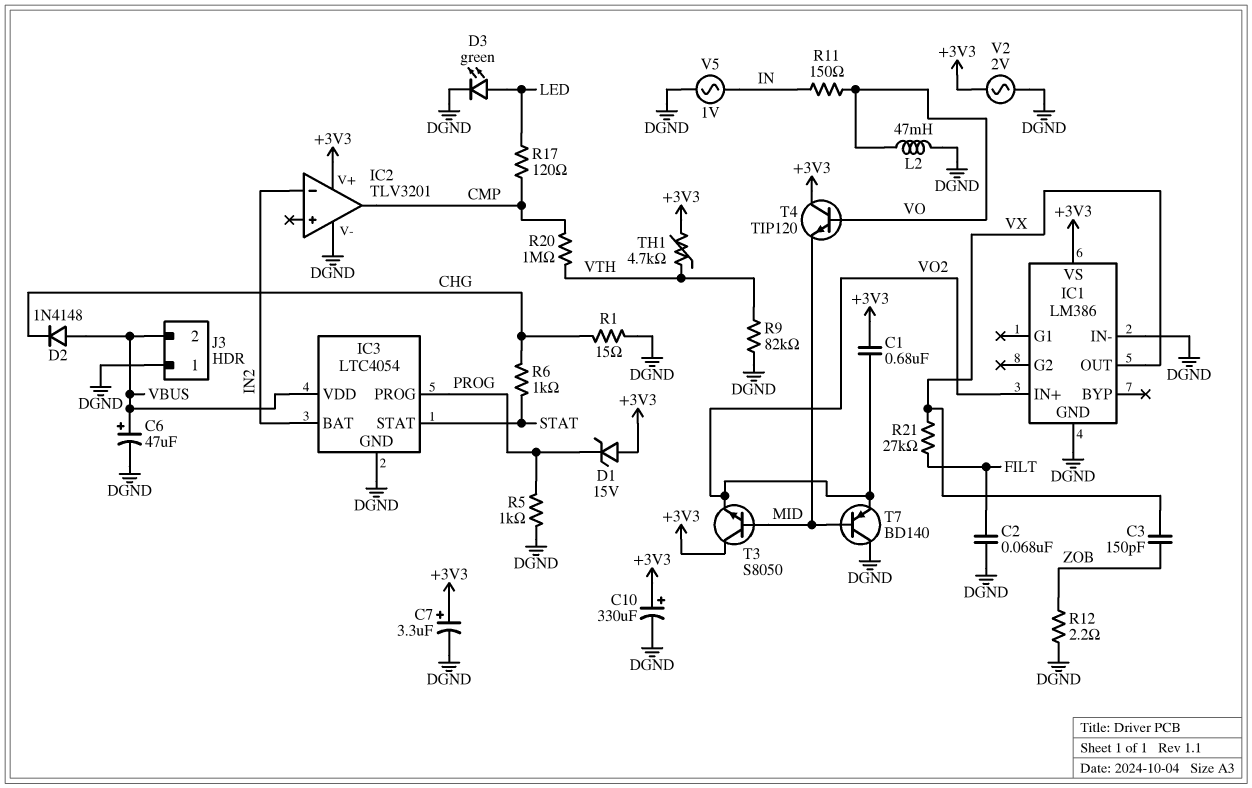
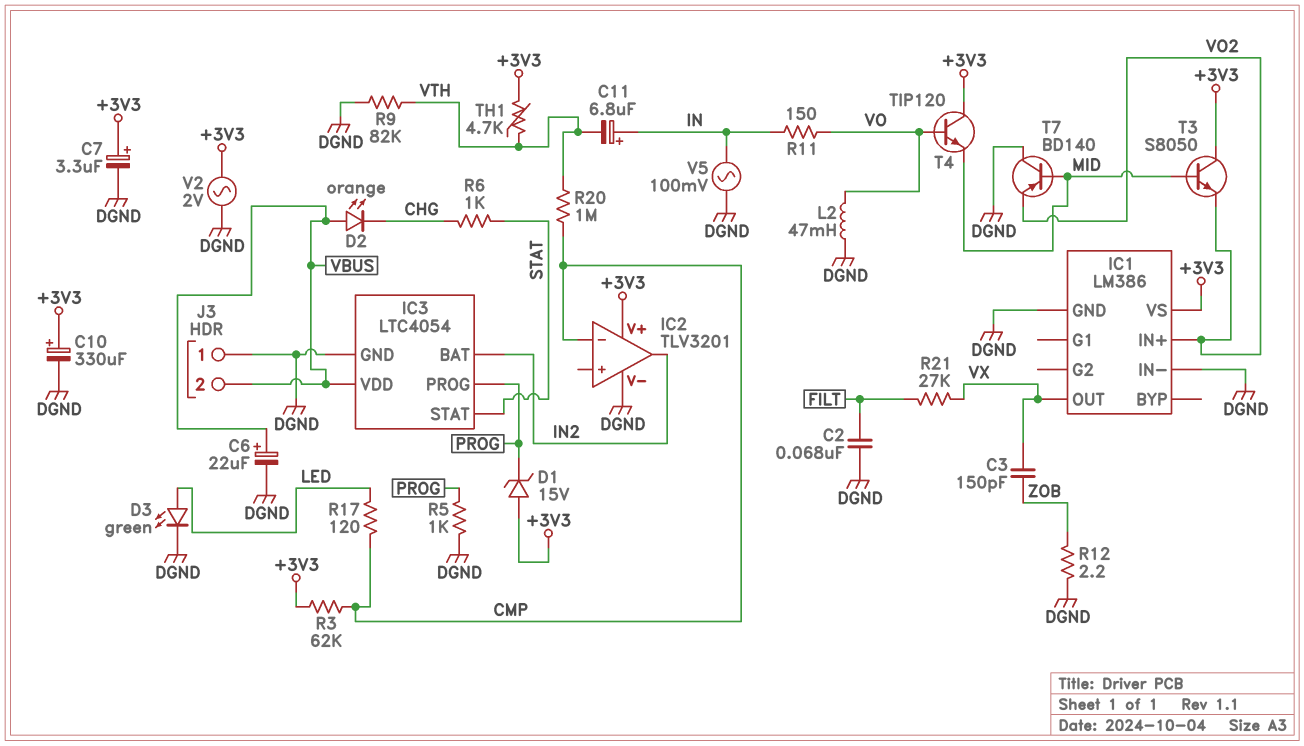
C1: 680nF (+3V3, VO2) -> none
C6: 47uF (plus VBUS, minus DGND) -> 22uF (plus VBUS, minus DGND)
C11: none -> 6.8uF (plus IN, minus VTH)
D2: diode 1N4148 (A VBUS, K CHG) -> LED orange (A VBUS, K CHG)
IC2 pin in-: IN2 -> CMP
IC2 pin out: CMP -> IN2
R1: 15 (CHG, DGND) -> none
R3: none -> 62k (+3V3, CMP)
V5: AC 1V (DGND, IN) -> AC 100mV (DGND, IN)

